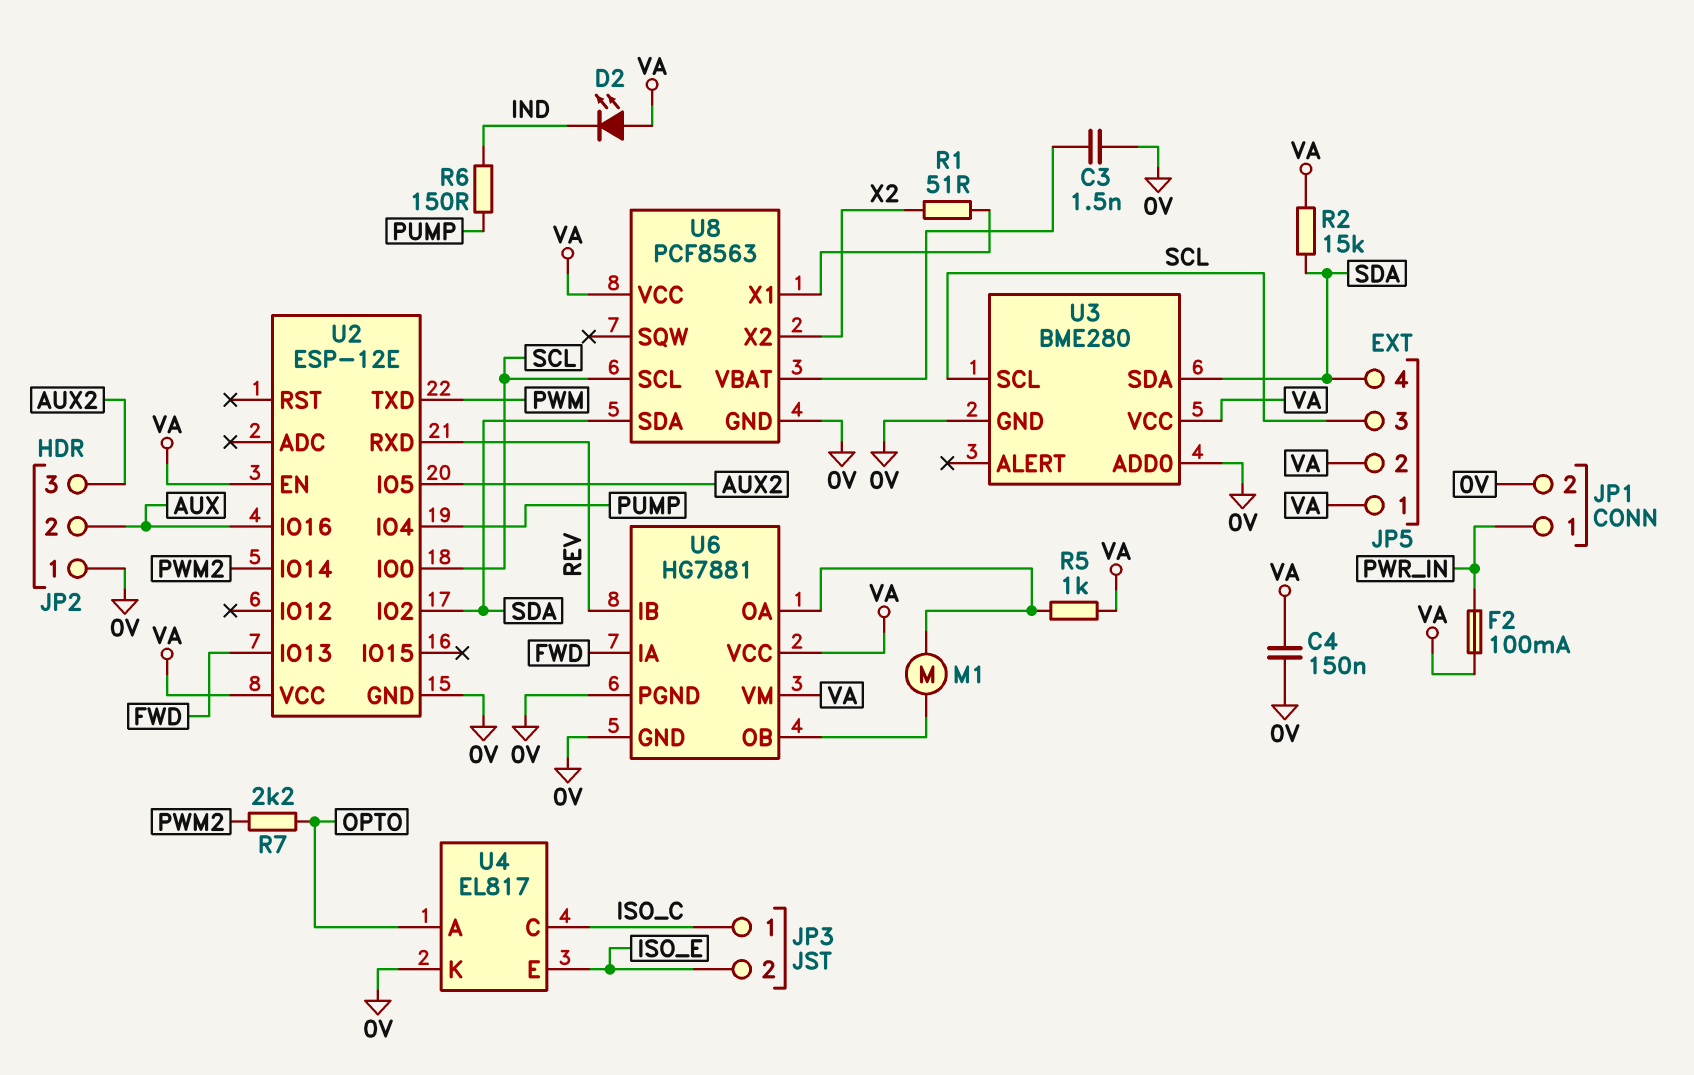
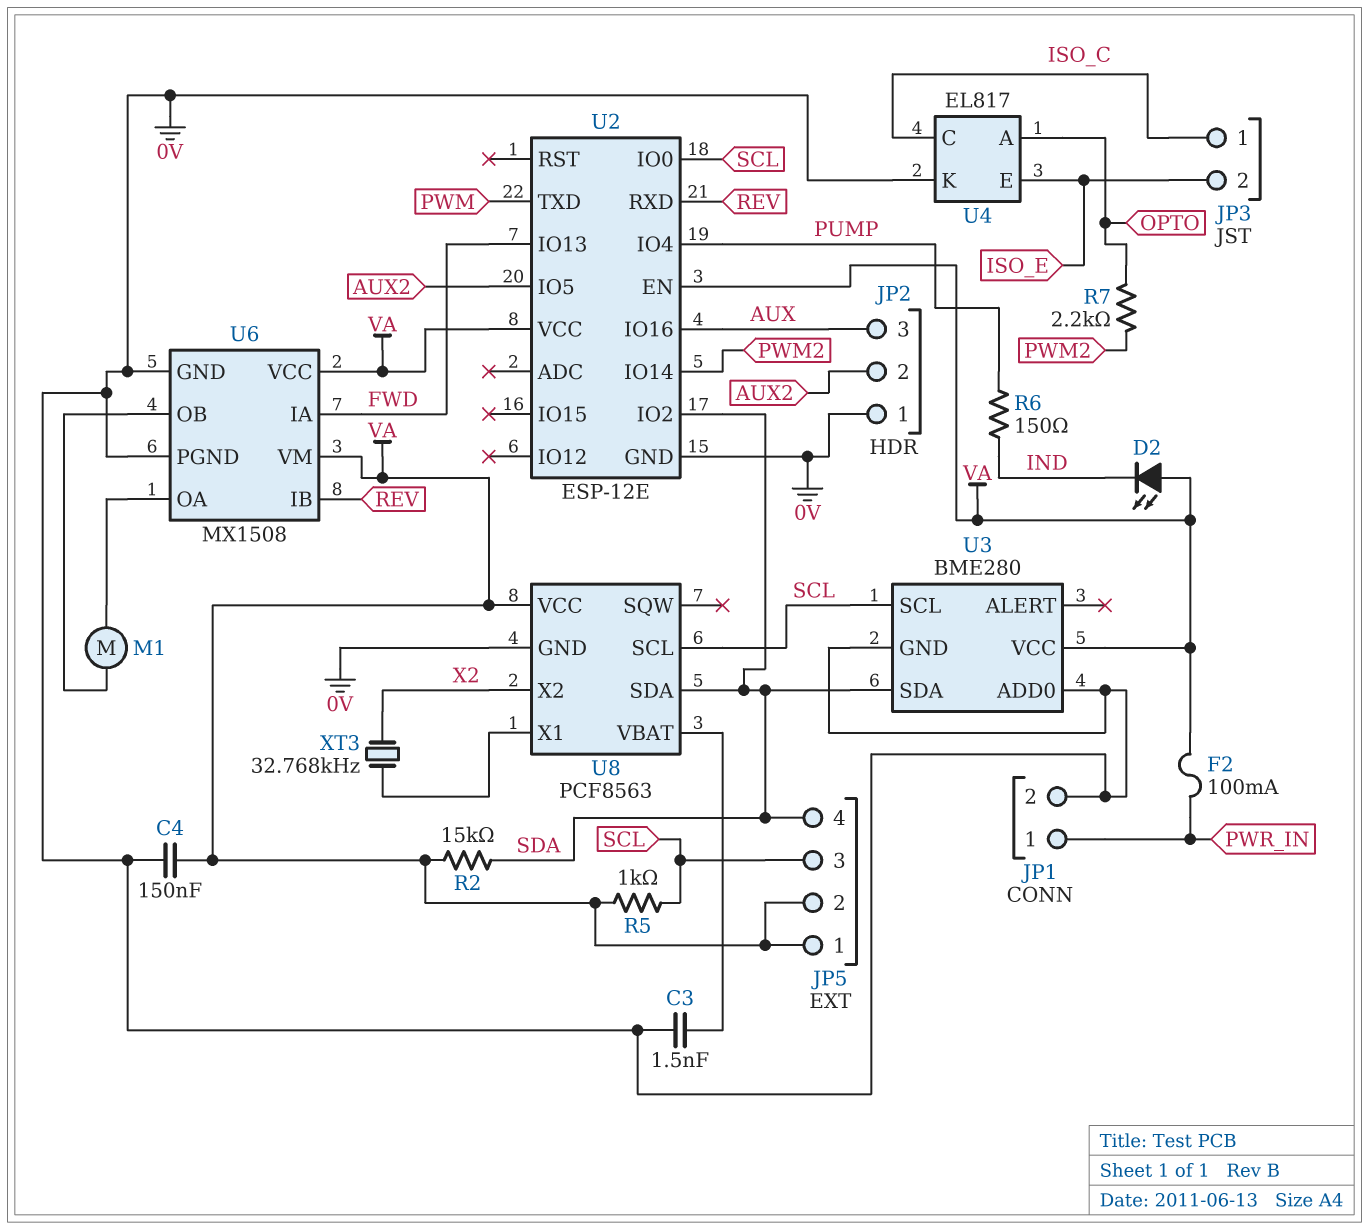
JP2 pin 2: AUX -> AUX2
JP2 pin 3: AUX2 -> AUX
R1: 51 (U8/X1, X2) -> none
R5: 1k (U6/OA, VA) -> 1k (SCL, VA)
U6: HG7881 -> MX1508
XT3: none -> 32.768kHz (U8/X1, X2)

